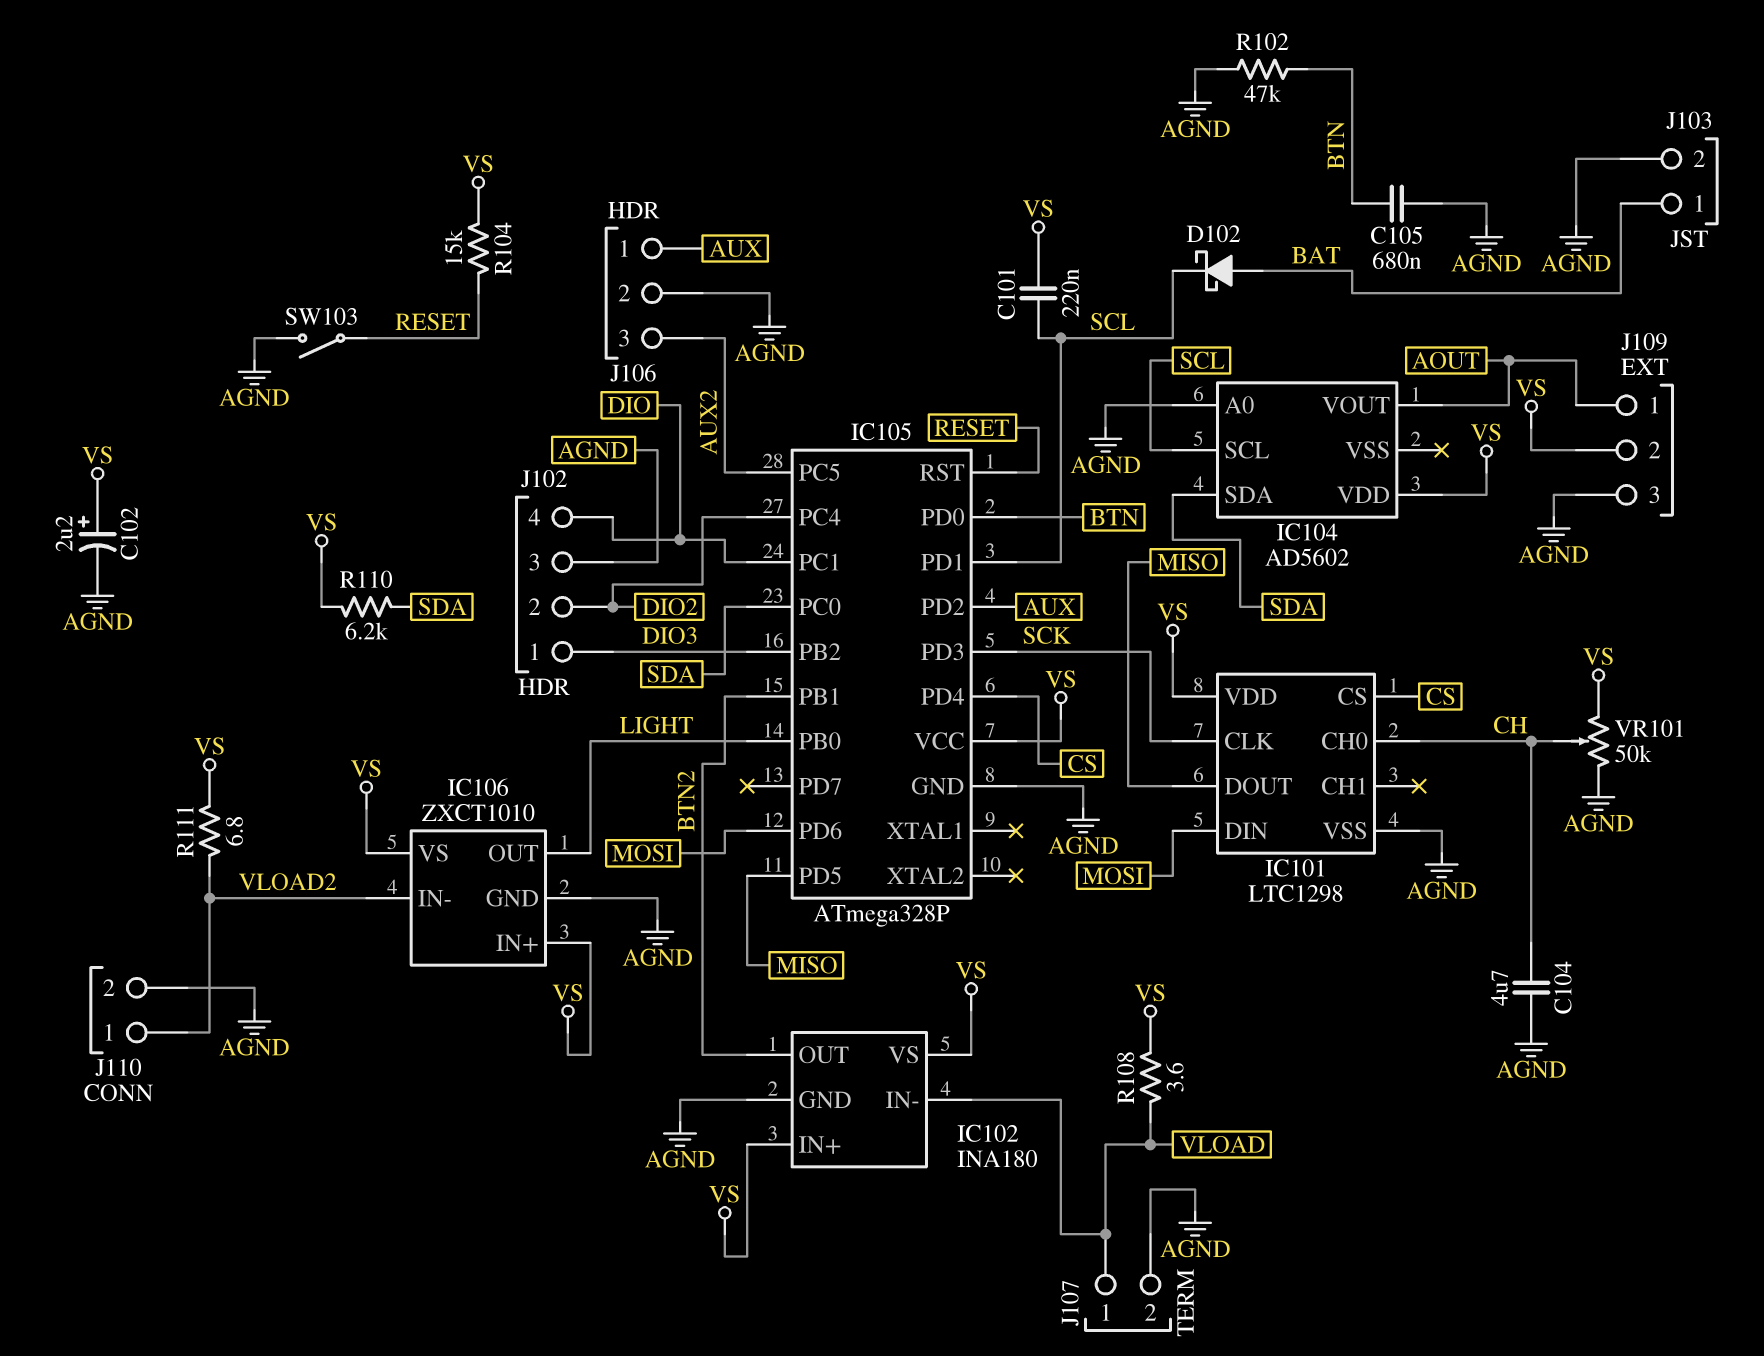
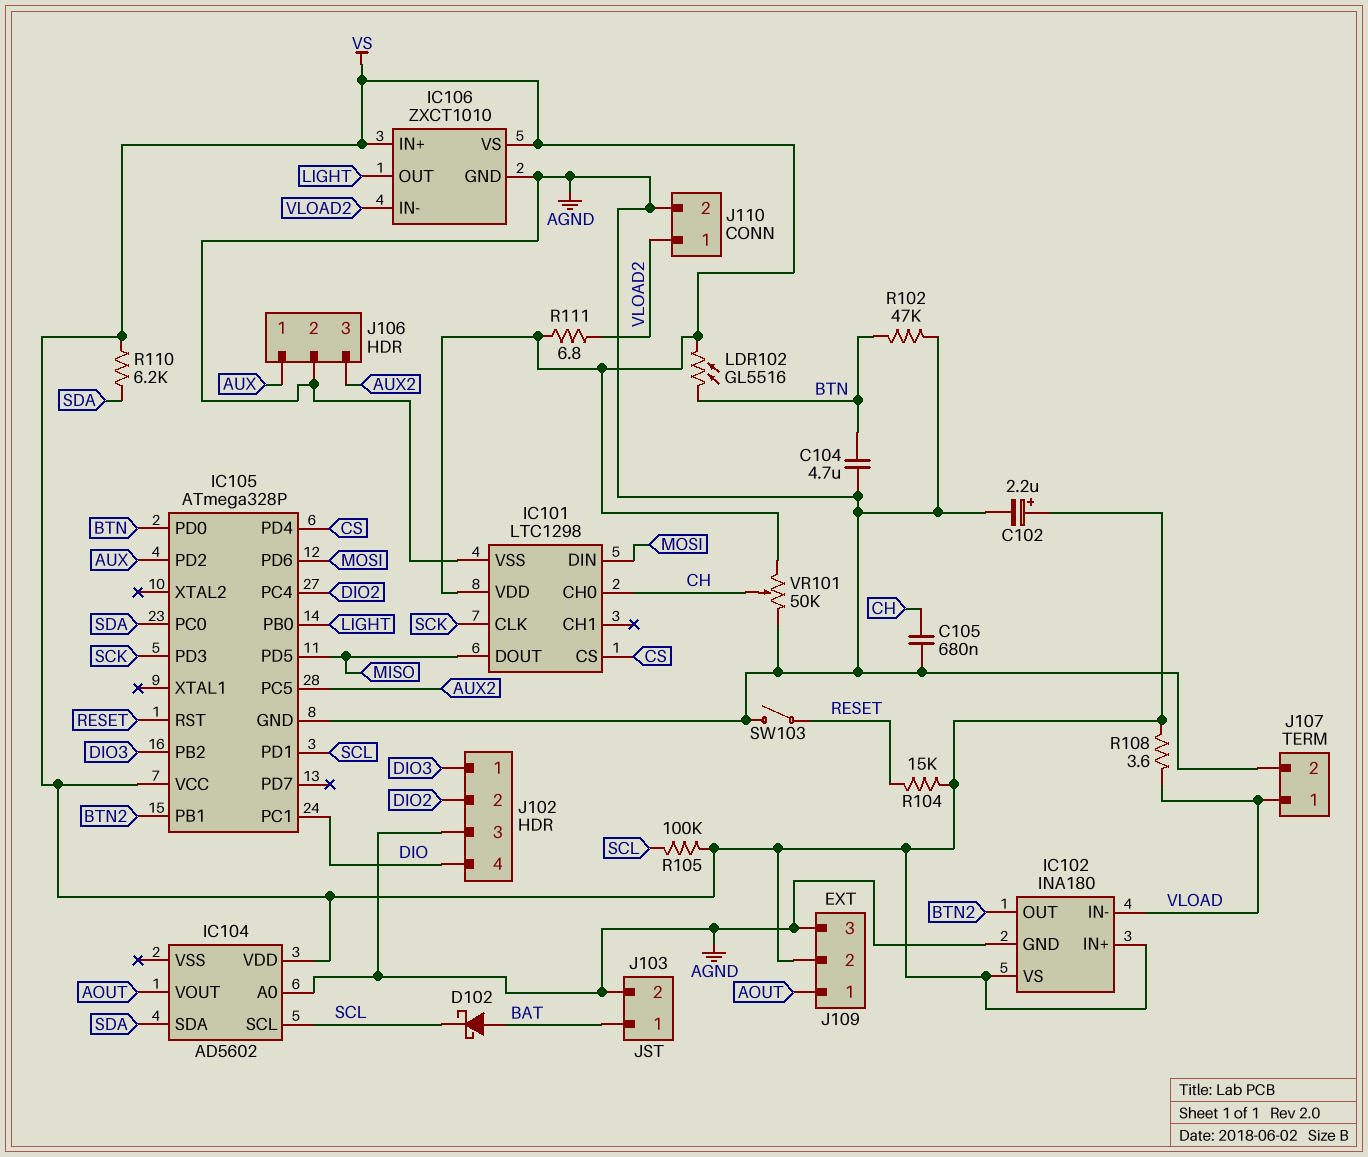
C101: 220nF (SCL, VS) -> none
C104: 4.7uF (AGND, CH) -> 4.7uF (AGND, BTN)
C105: 680nF (AGND, BTN) -> 680nF (AGND, CH)
LDR102: none -> GL5516 (BTN, VS)
R105: none -> 100k (SCL, VS)

